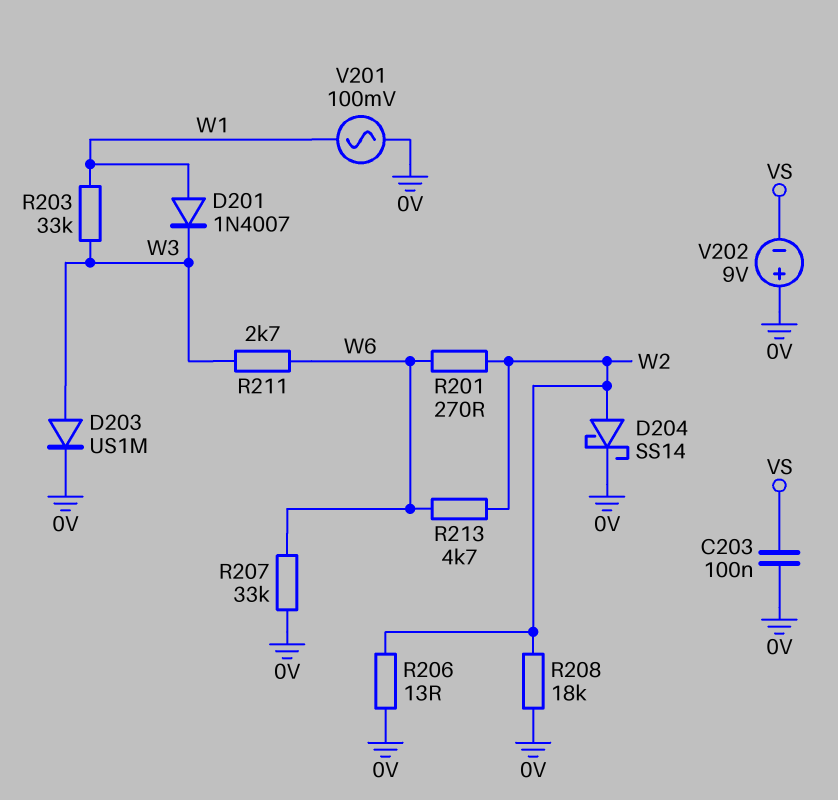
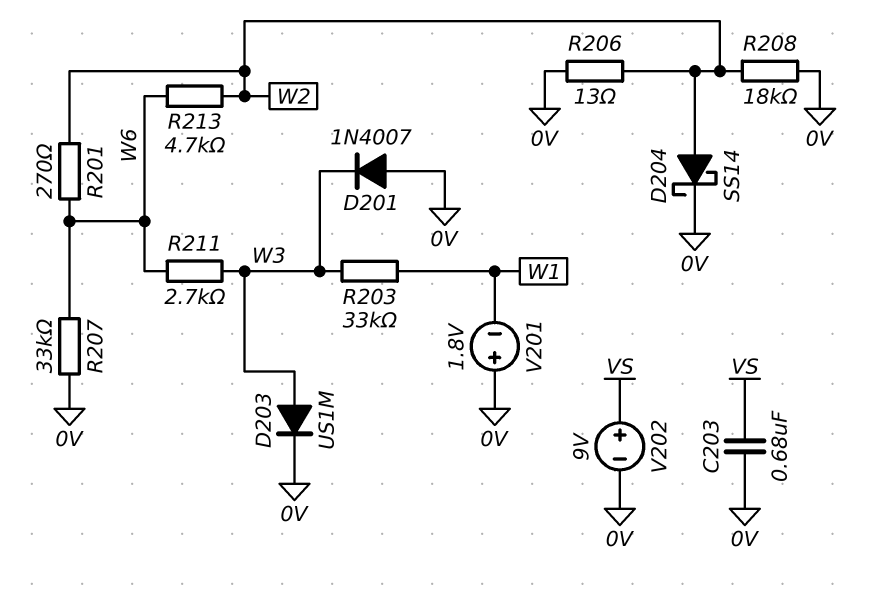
C203: 100nF (0V, VS) -> 680nF (0V, VS)
D201: diode 1N4007 (A W1, K W3) -> diode 1N4007 (A 0V, K W3)
V201: AC 100mV (0V, W1) -> 1.8V (plus 0V, minus W1)
V202: 9V (plus 0V, minus VS) -> 9V (plus VS, minus 0V)

